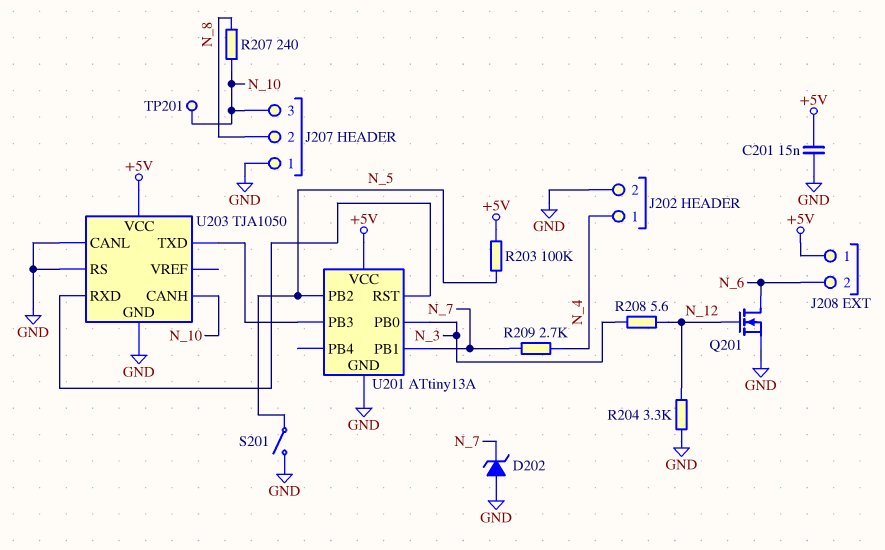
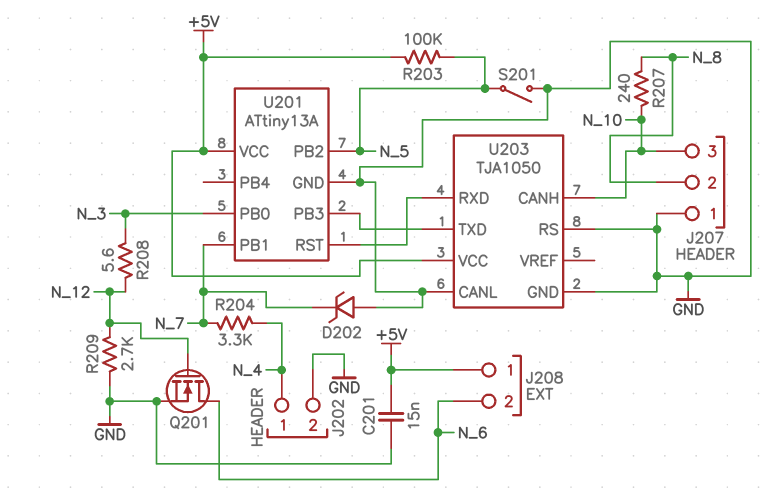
R204: 3.3k (GND, N_12) -> 3.3k (N_4, N_7)
R209: 2.7k (N_4, N_7) -> 2.7k (GND, N_12)
TP201: test point (N_10) -> none

